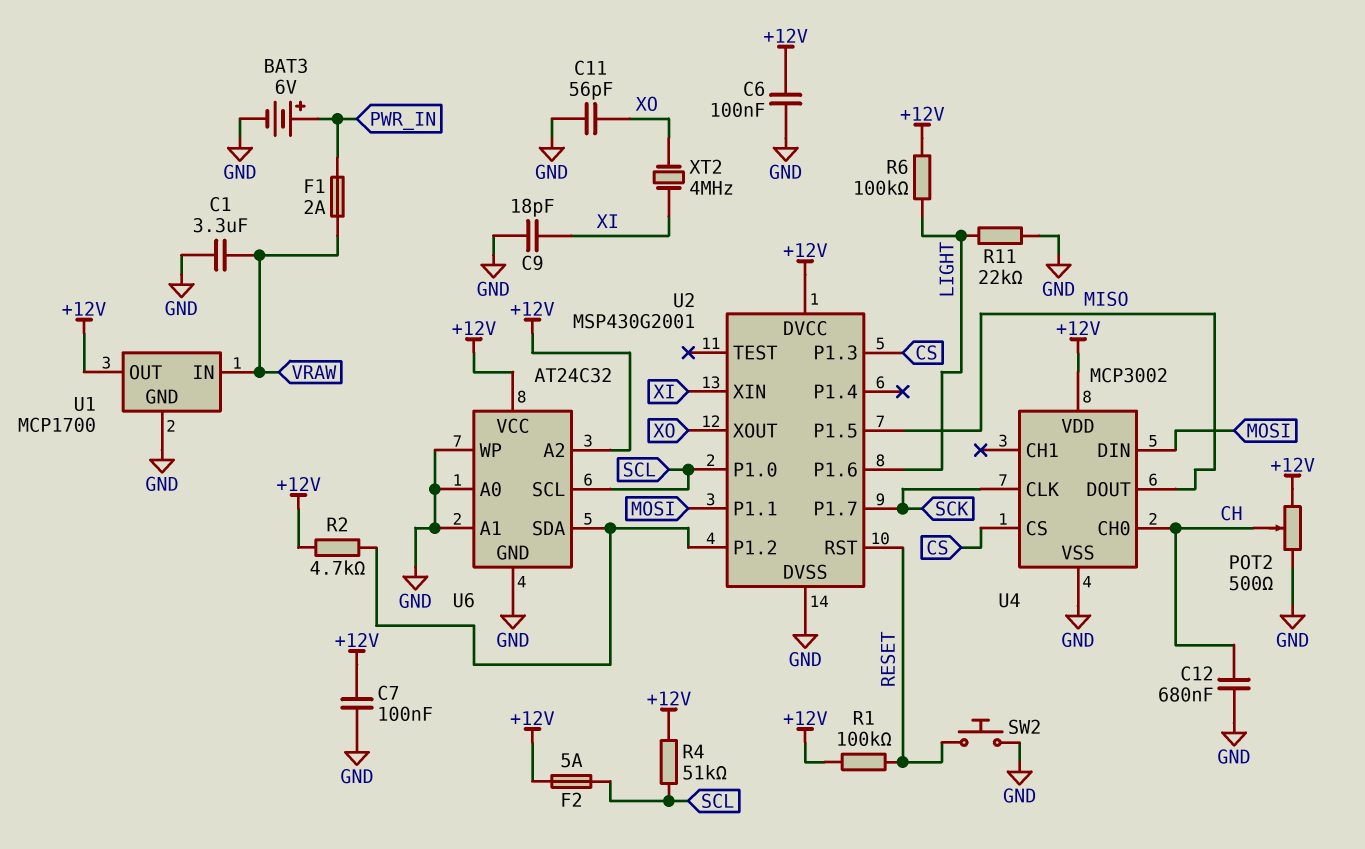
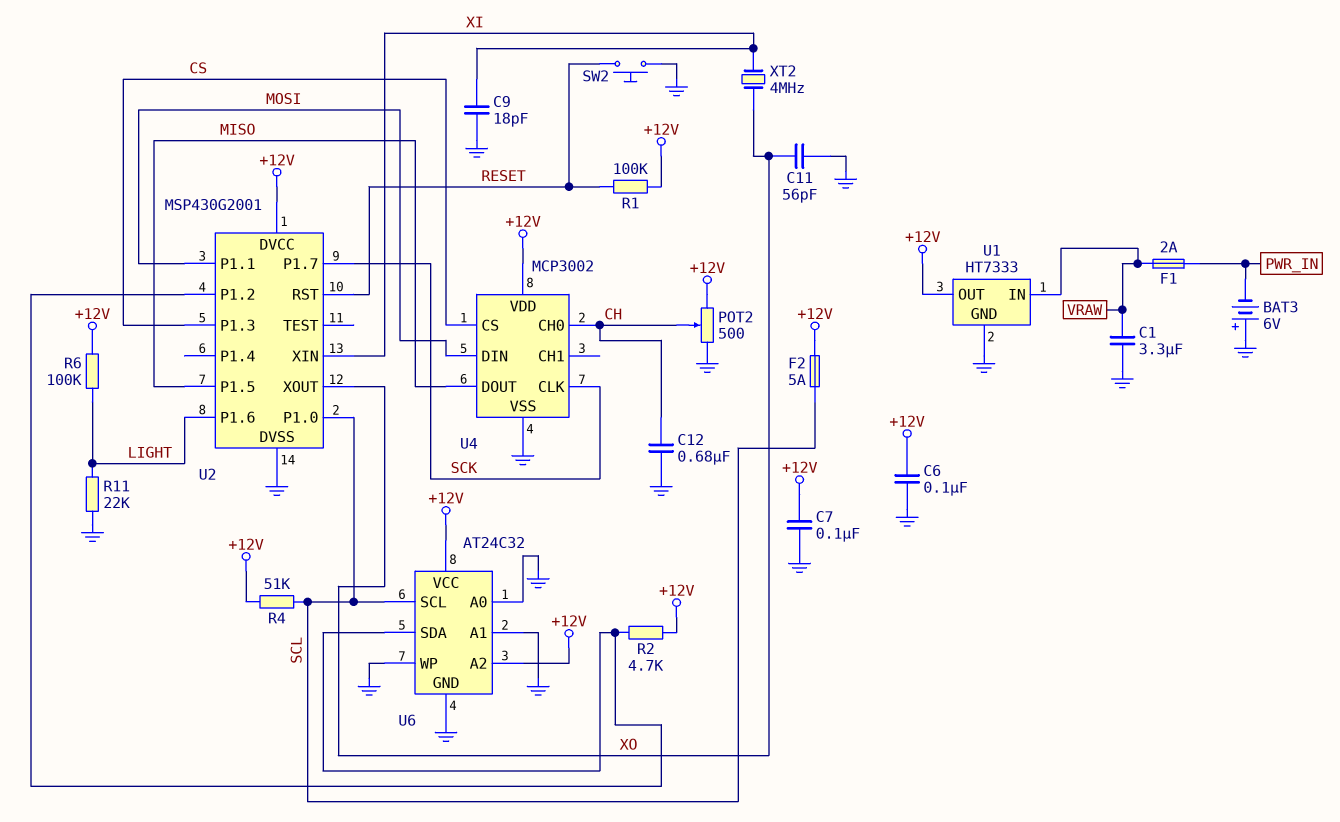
BAT3: 6V (plus PWR_IN, minus GND) -> 6V (plus GND, minus PWR_IN)
U1: MCP1700 -> HT7333

